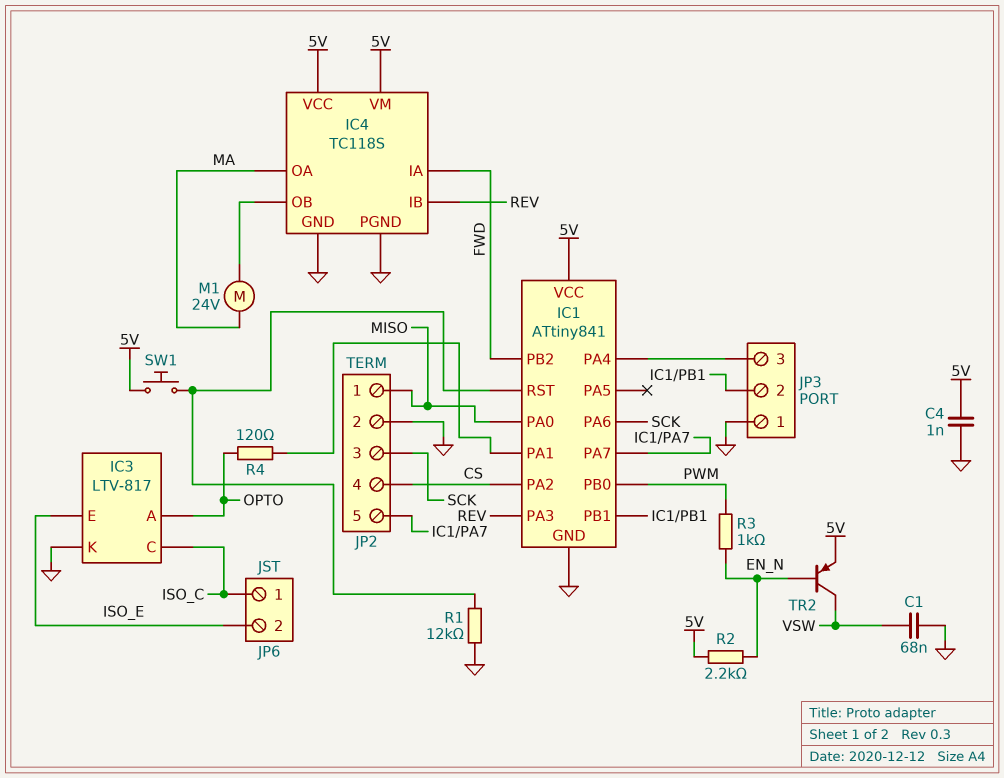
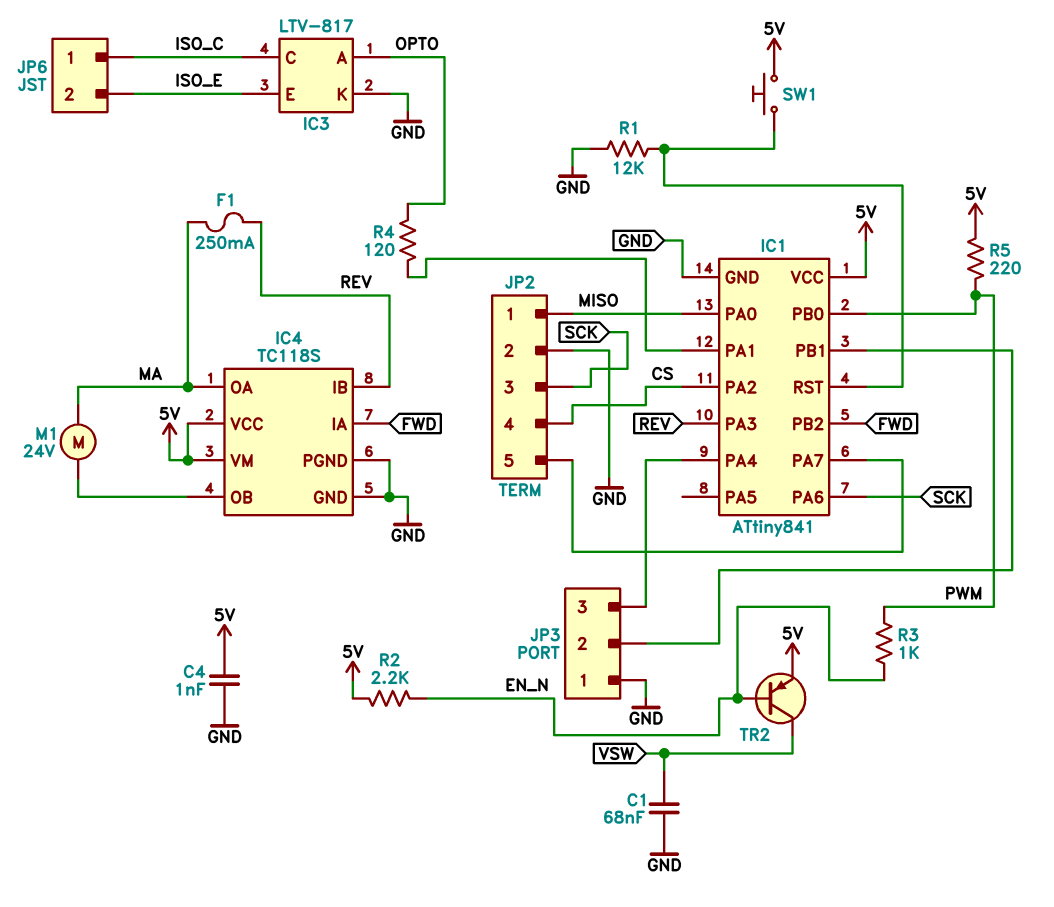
F1: none -> 250mA (MA, REV)
R5: none -> 220 (5V, PWM)

